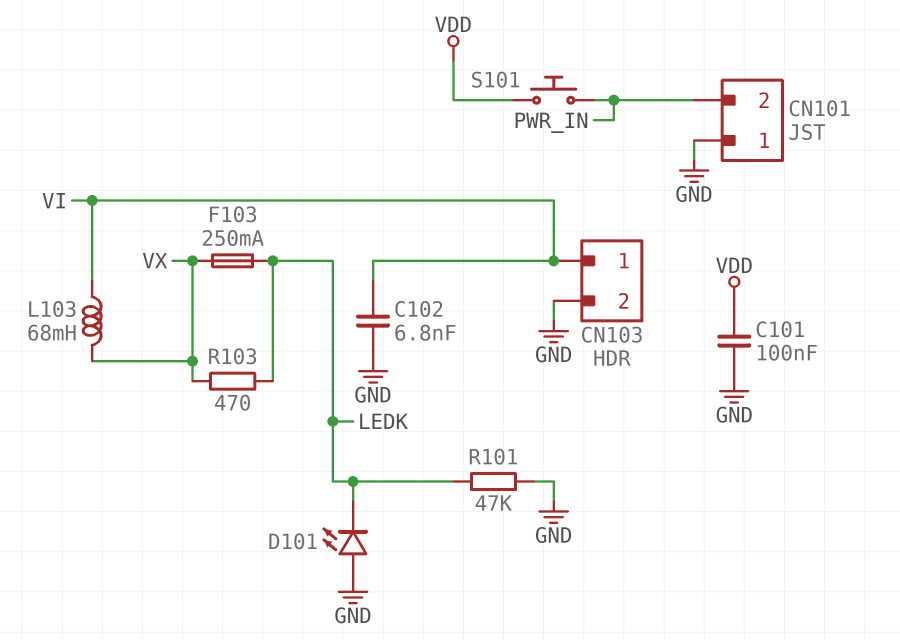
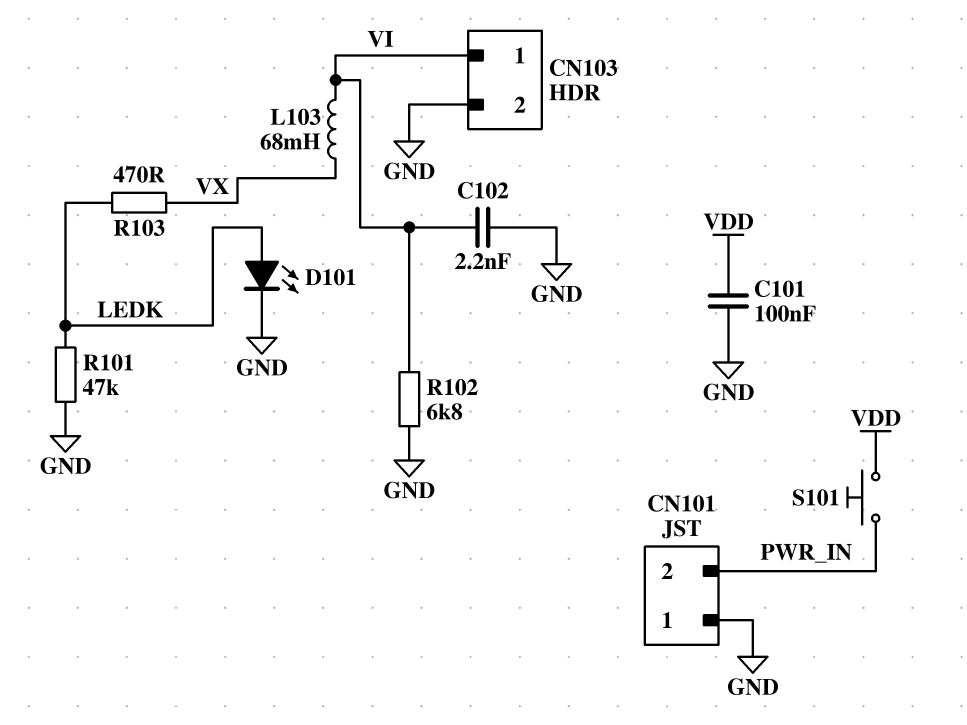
C102: 6.8nF (GND, VI) -> 2.2nF (GND, VI)
D101: LED (A GND, K LEDK) -> LED (A LEDK, K GND)
F103: 250mA (LEDK, VX) -> none
R102: none -> 6.8k (GND, VI)

